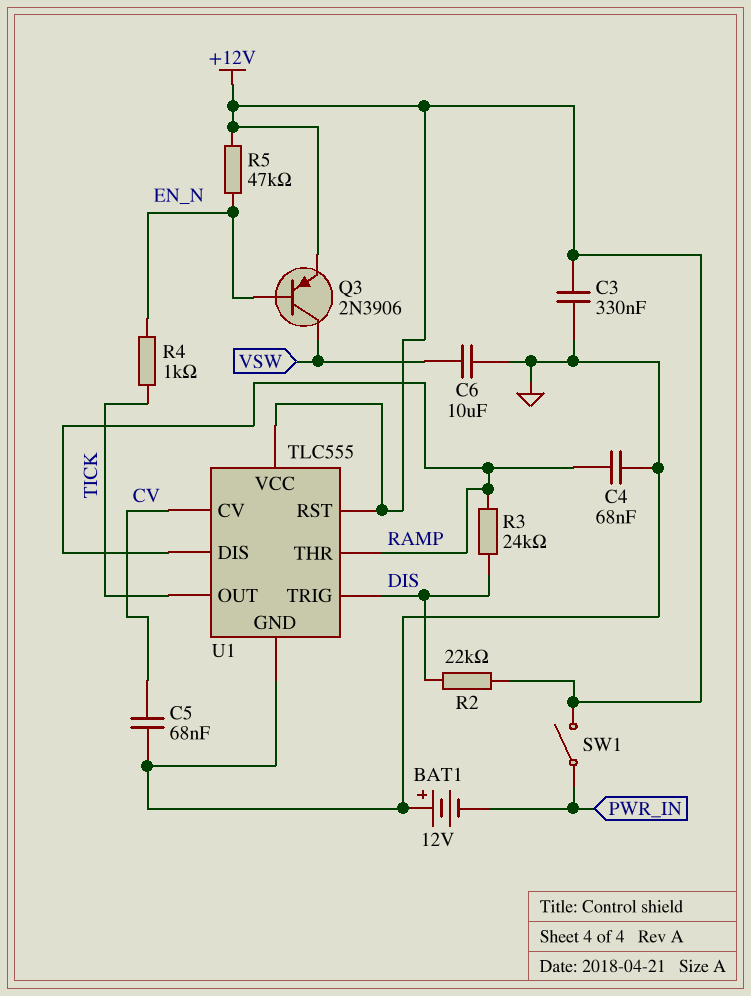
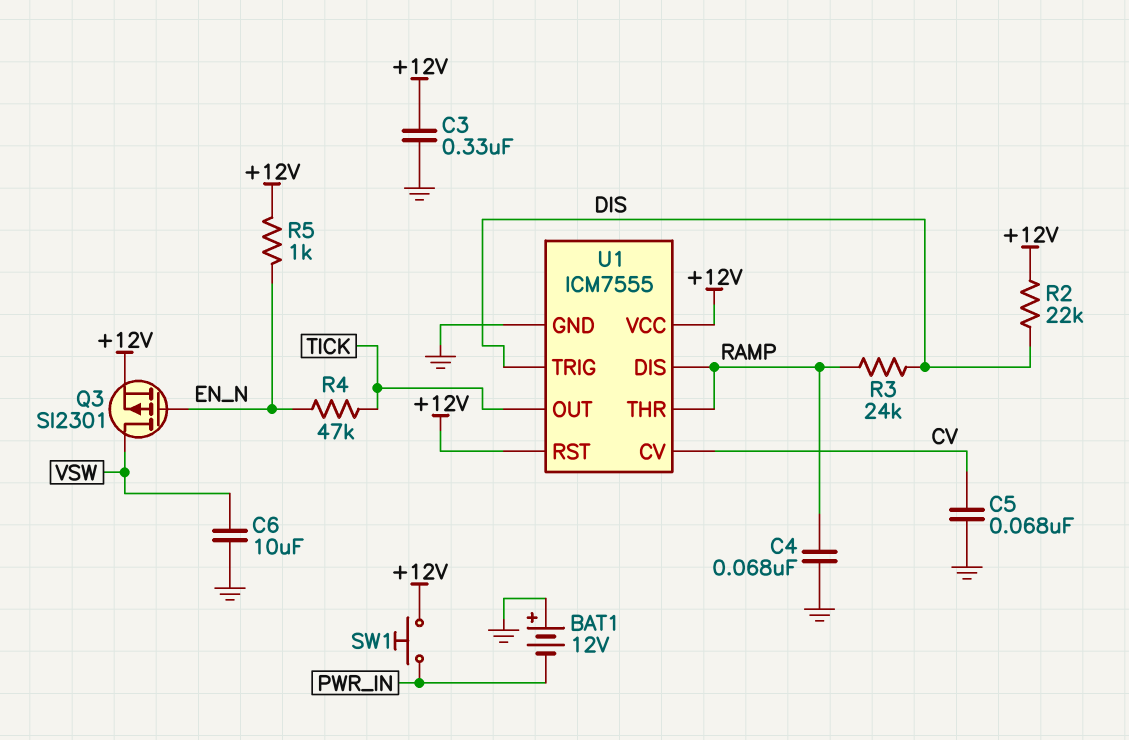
Q3: PNP 2N3906 (B EN_N, C VSW, E +12V) -> PMOS SI2301 (G EN_N, D VSW, S +12V)
R4: 1k (EN_N, TICK) -> 47k (EN_N, TICK)
R5: 47k (+12V, EN_N) -> 1k (+12V, EN_N)
SW1: switch (+12V, PWR_IN) -> button (+12V, PWR_IN)
U1: TLC555 -> ICM7555

